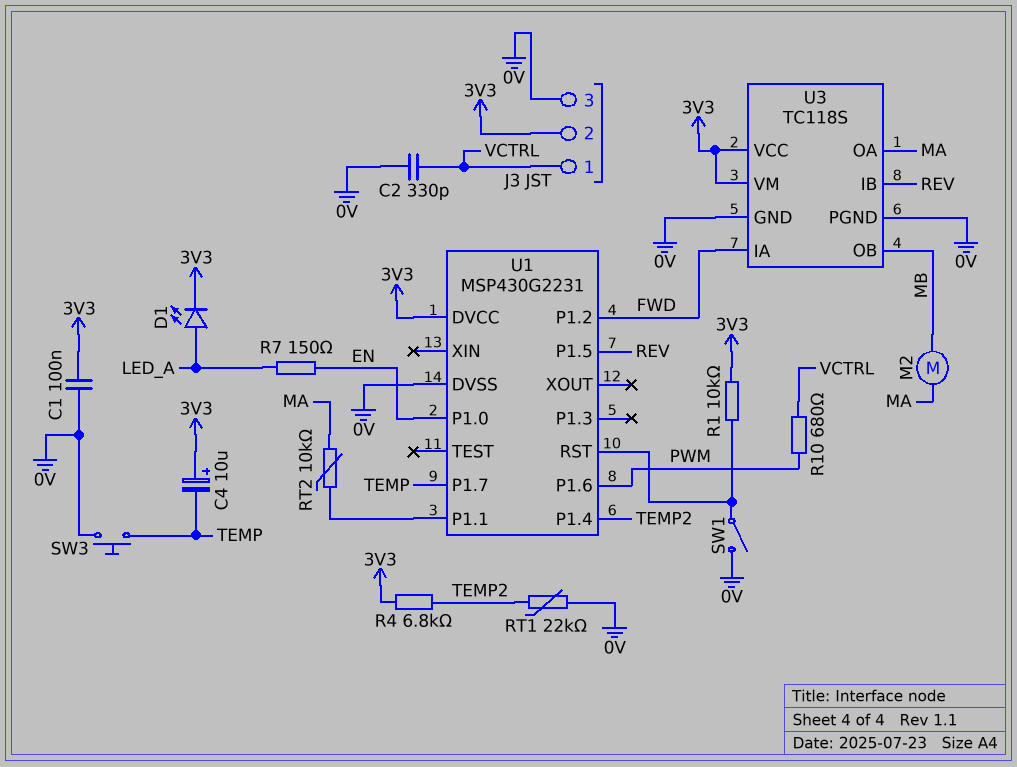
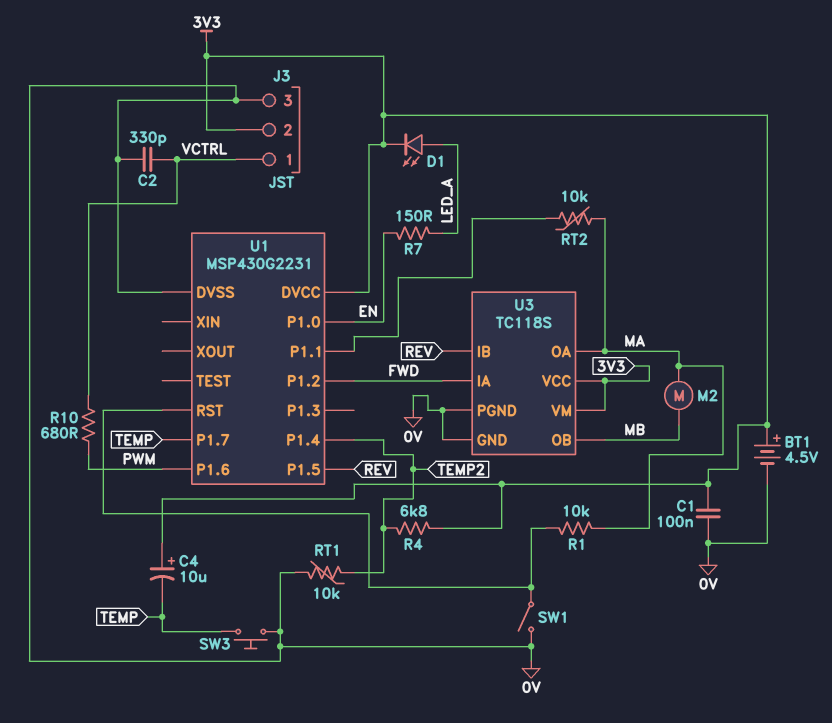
BT1: none -> 4.5V (plus 3V3, minus 0V)
R1: 10k (3V3, U1/RST) -> 10k (MA, U1/RST)
RT1: 22k (0V, TEMP2) -> 10k (0V, TEMP2)

